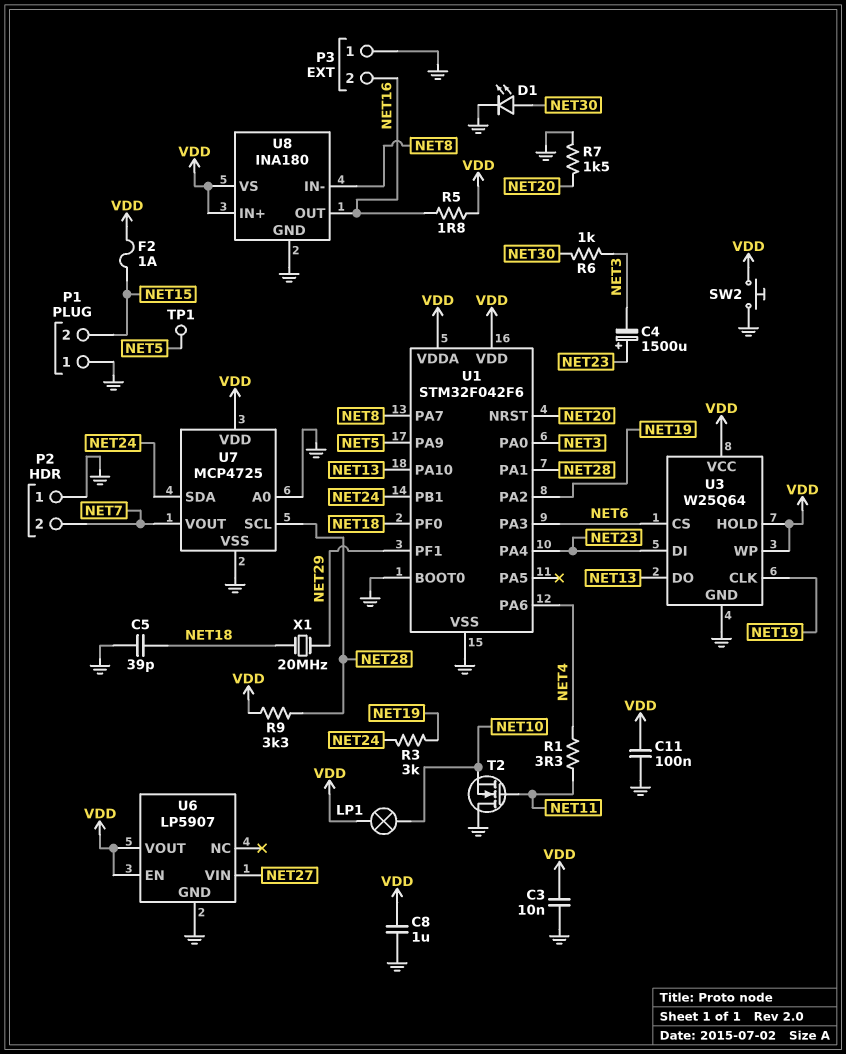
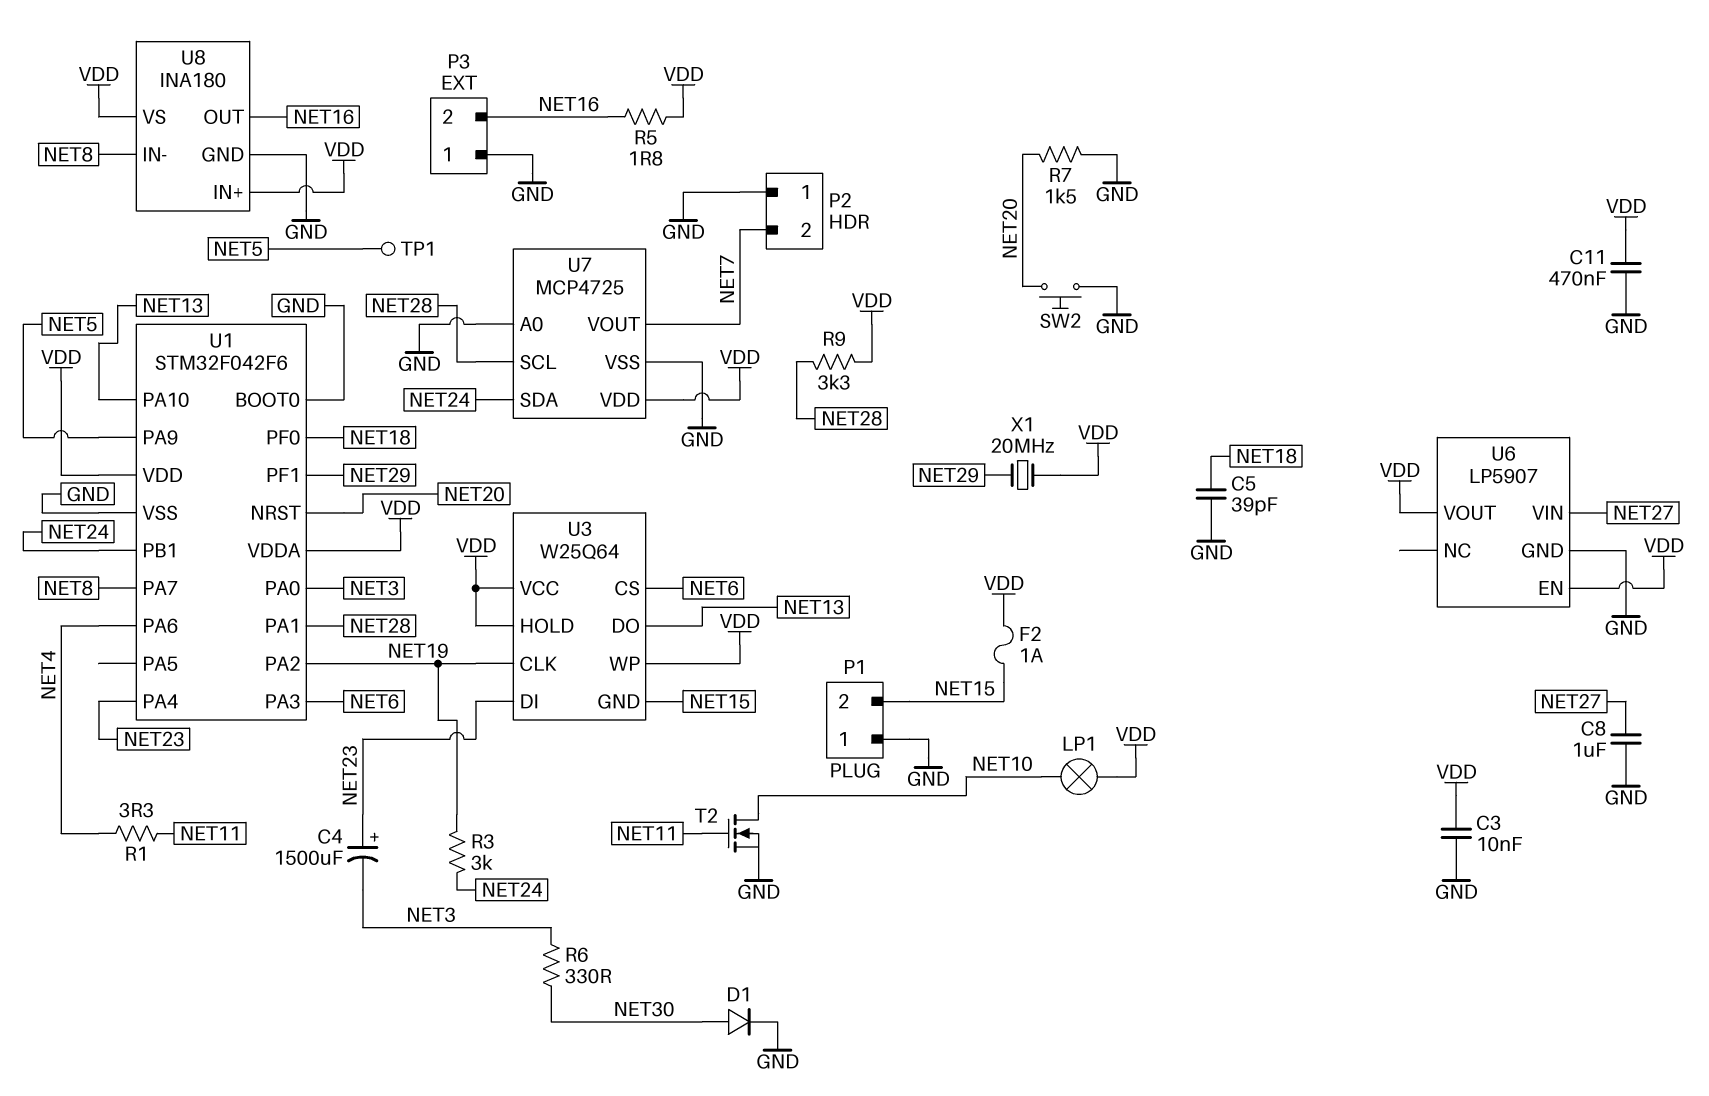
C8: 1uF (GND, VDD) -> 1uF (GND, NET27)
C11: 100nF (GND, VDD) -> 470nF (GND, VDD)
D1: LED (A NET30, K GND) -> diode (A NET30, K GND)
R6: 1k (NET3, NET30) -> 330 (NET3, NET30)
SW2: button (GND, VDD) -> button (GND, NET20)
T2: NMOS (G NET11, D GND, S NET10) -> NMOS (G NET11, D NET10, S GND)
U3 pin GND: GND -> NET15
X1: 20MHz (NET18, NET29) -> 20MHz (NET29, VDD)

